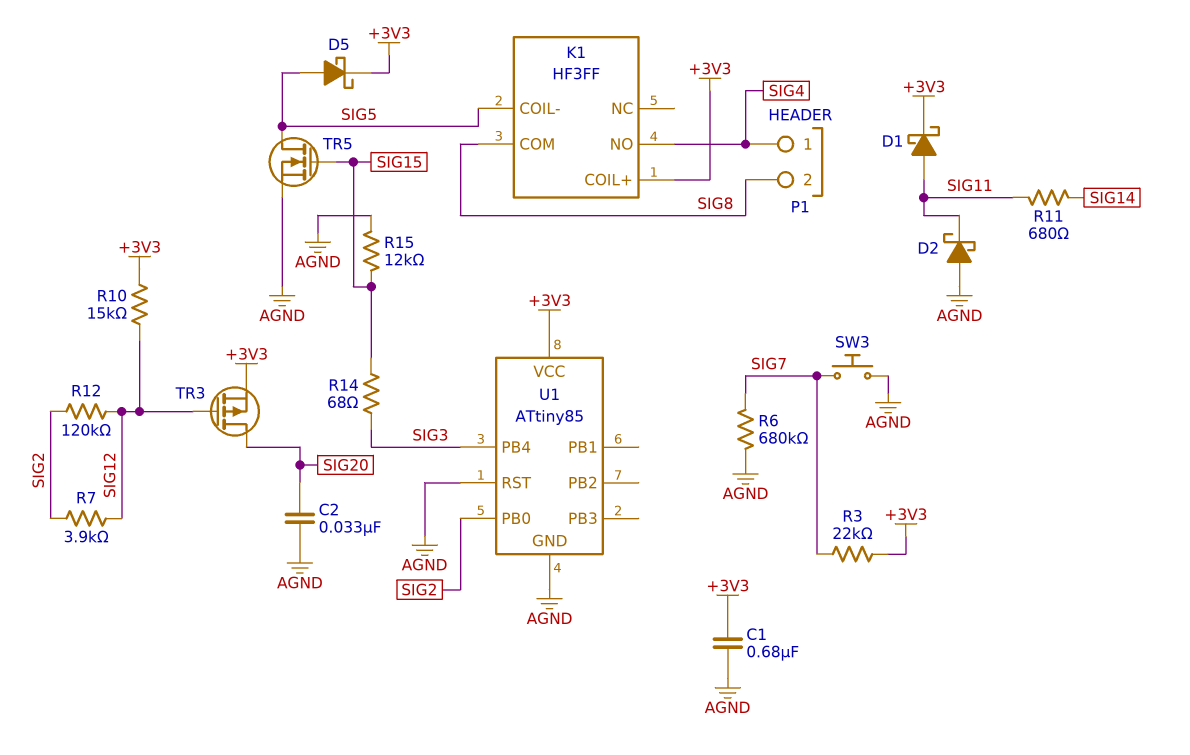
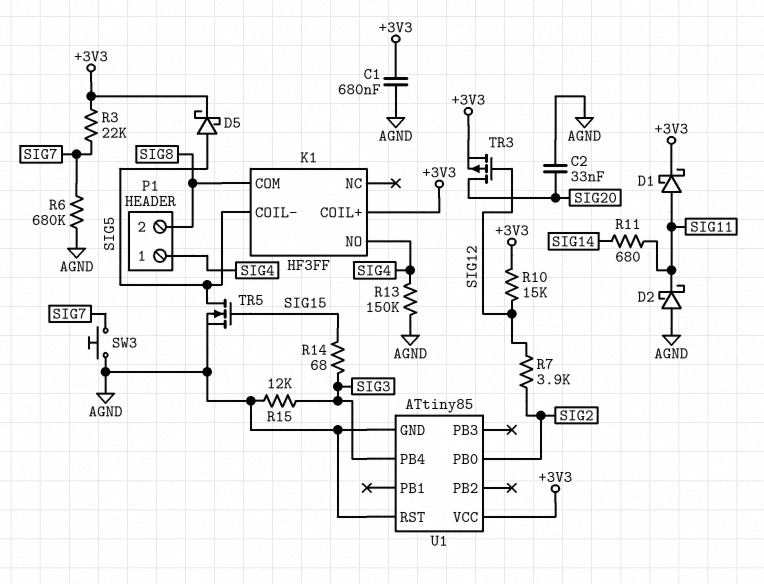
R12: 120k (SIG2, SIG12) -> none
R13: none -> 150k (AGND, SIG4)
R15: 12k (AGND, SIG15) -> 12k (AGND, SIG3)

